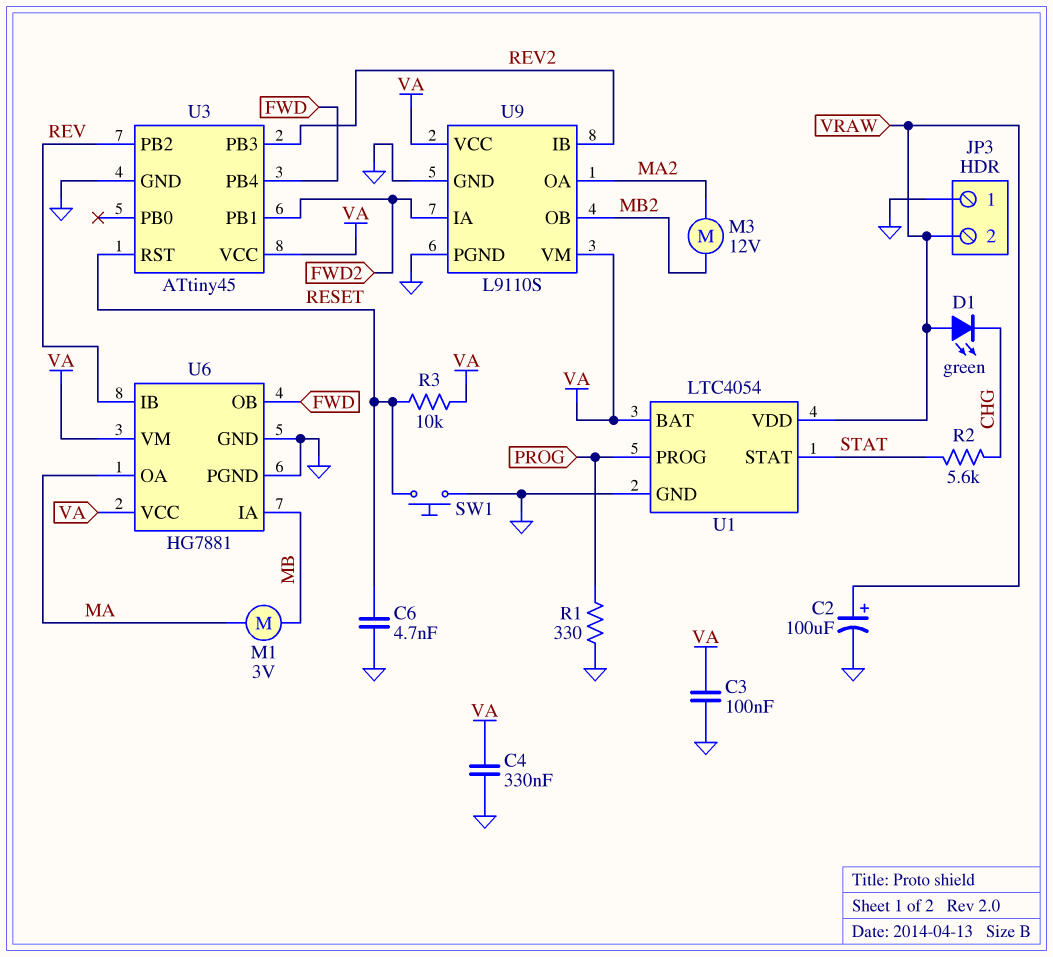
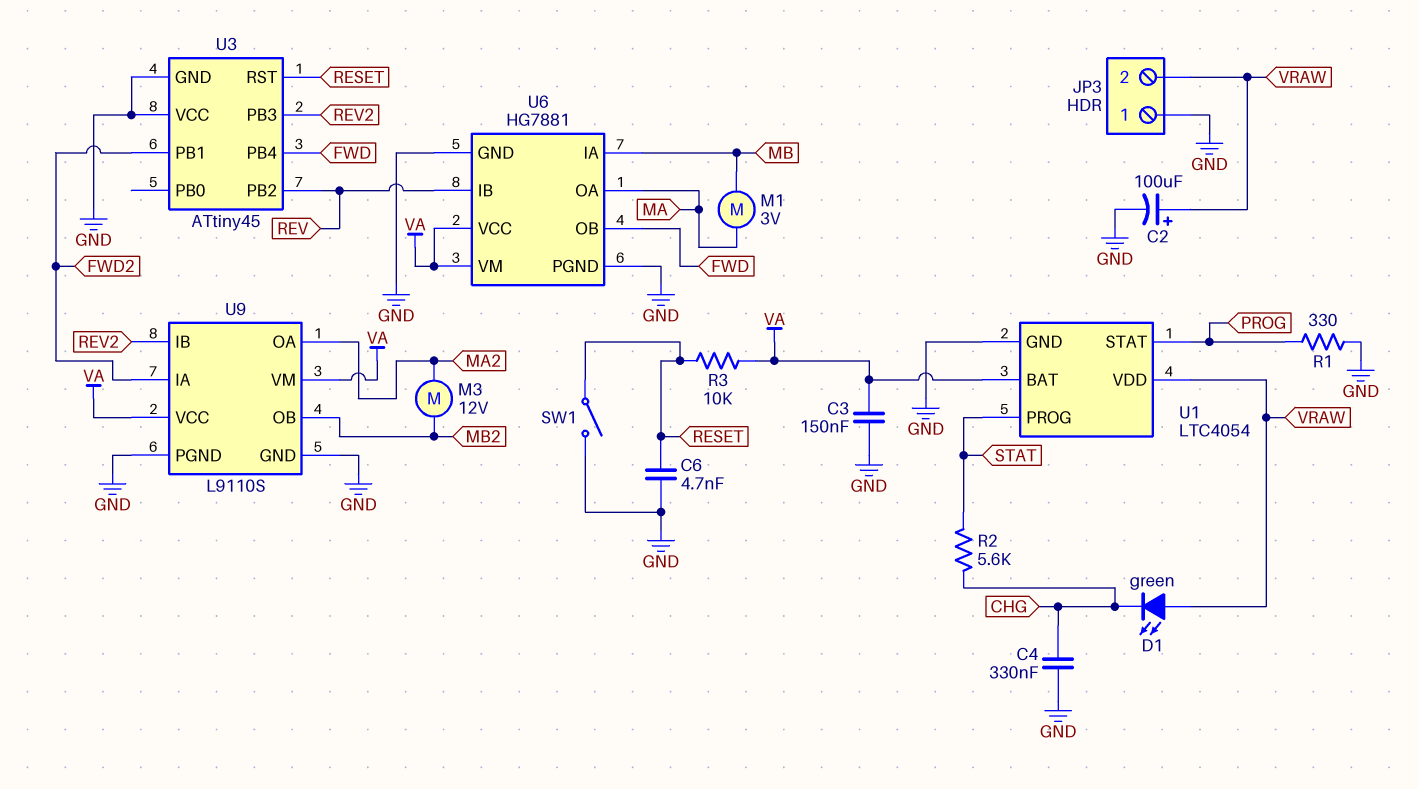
C3: 100nF (GND, VA) -> 150nF (GND, VA)
C4: 330nF (GND, VA) -> 330nF (CHG, GND)
SW1: button (GND, RESET) -> switch (GND, RESET)
U1 pin PROG: PROG -> STAT
U1 pin STAT: STAT -> PROG
U3 pin VCC: VA -> GND

